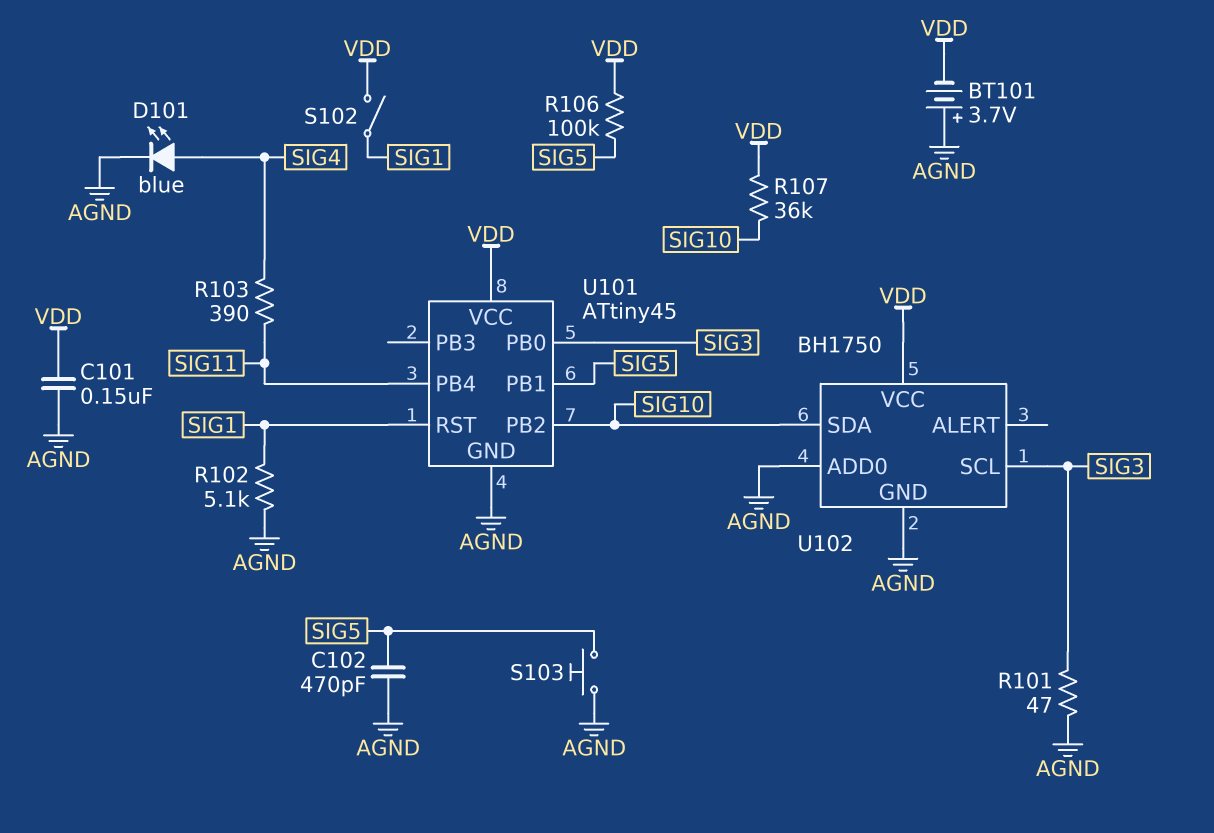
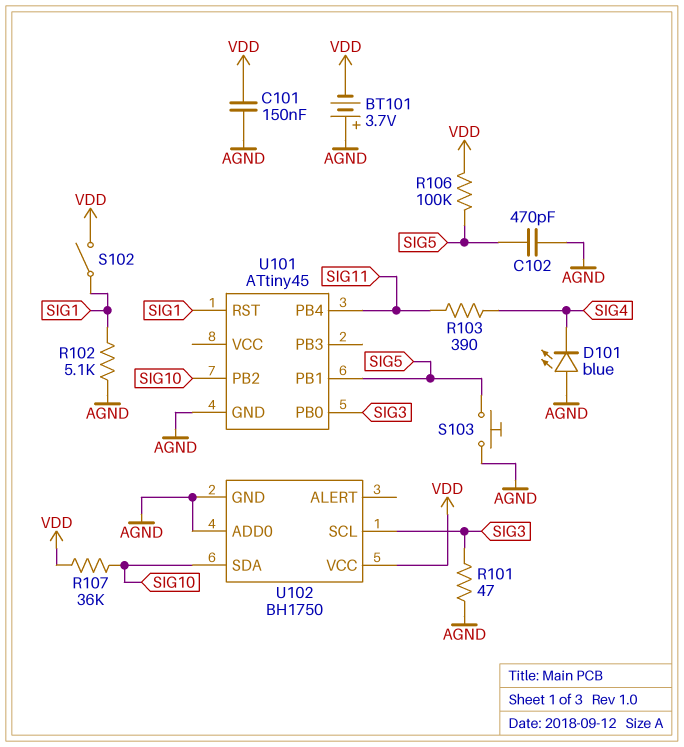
D101: LED blue (A SIG4, K AGND) -> LED blue (A AGND, K SIG4)
U101 pin VCC: VDD -> none

